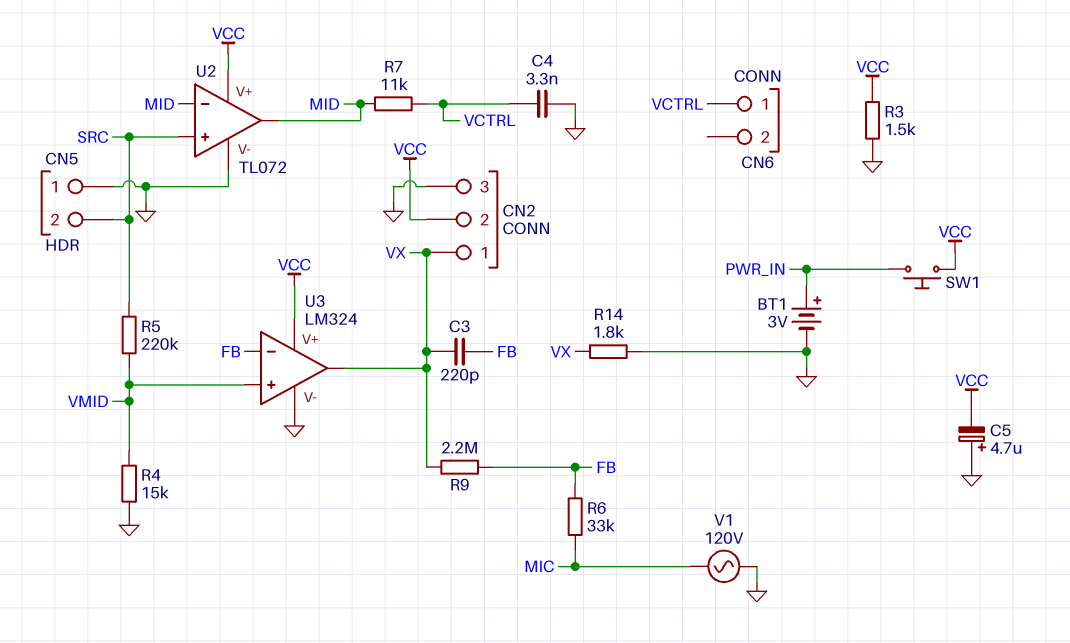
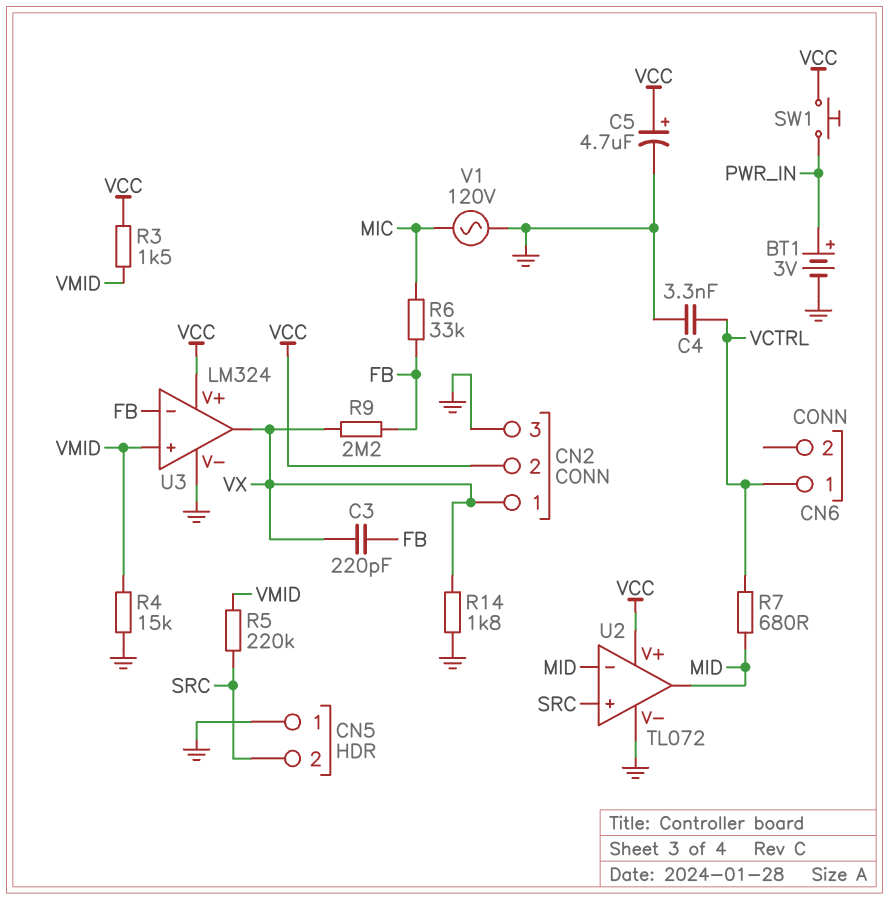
C5: 4.7uF (plus GND, minus VCC) -> 4.7uF (plus VCC, minus GND)
R3: 1.5k (GND, VCC) -> 1.5k (VCC, VMID)
R7: 11k (MID, VCTRL) -> 680 (MID, VCTRL)

